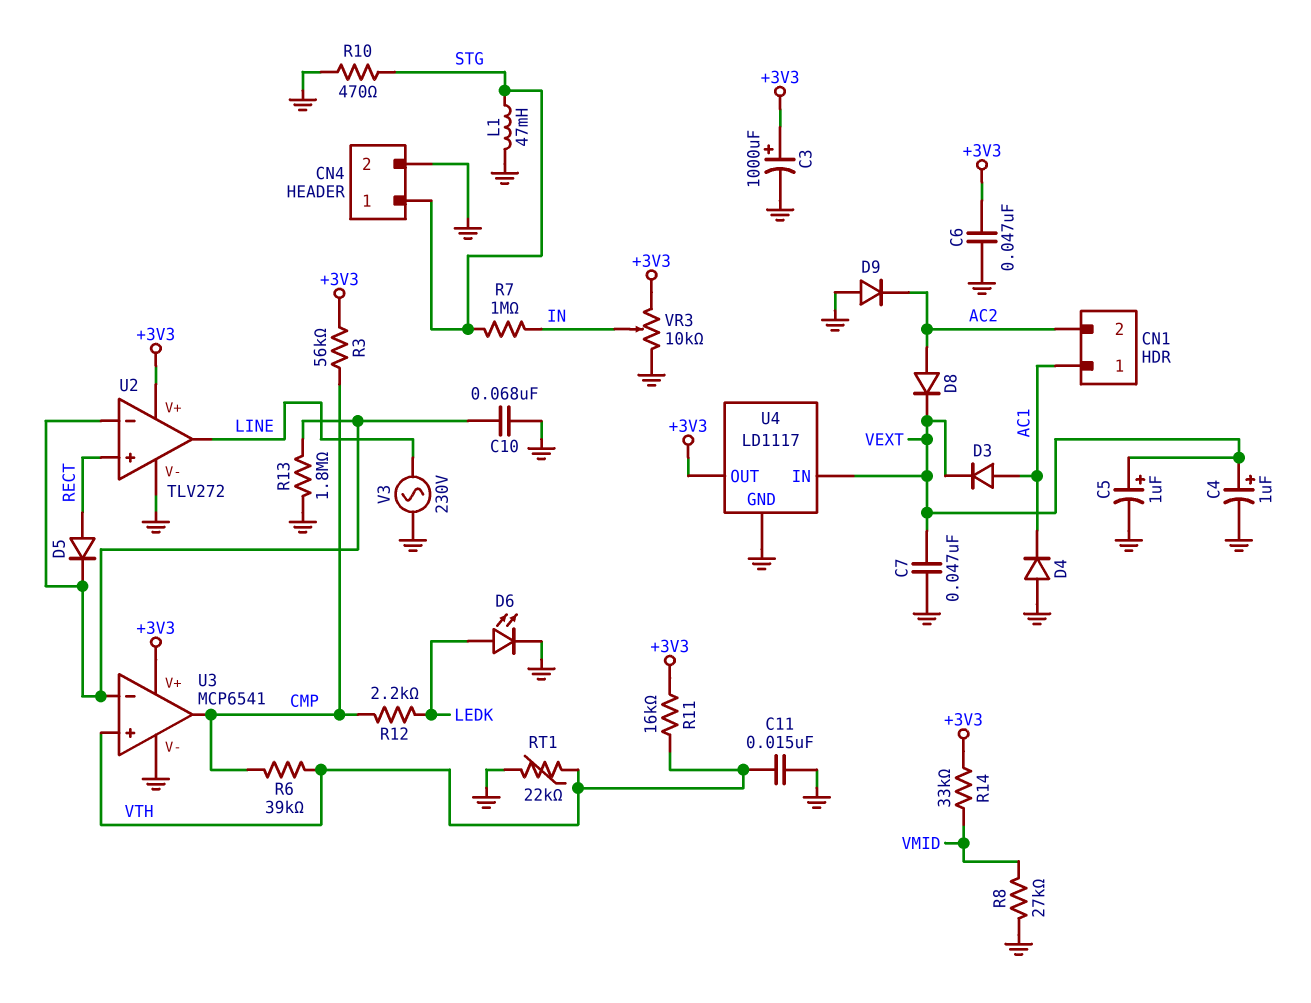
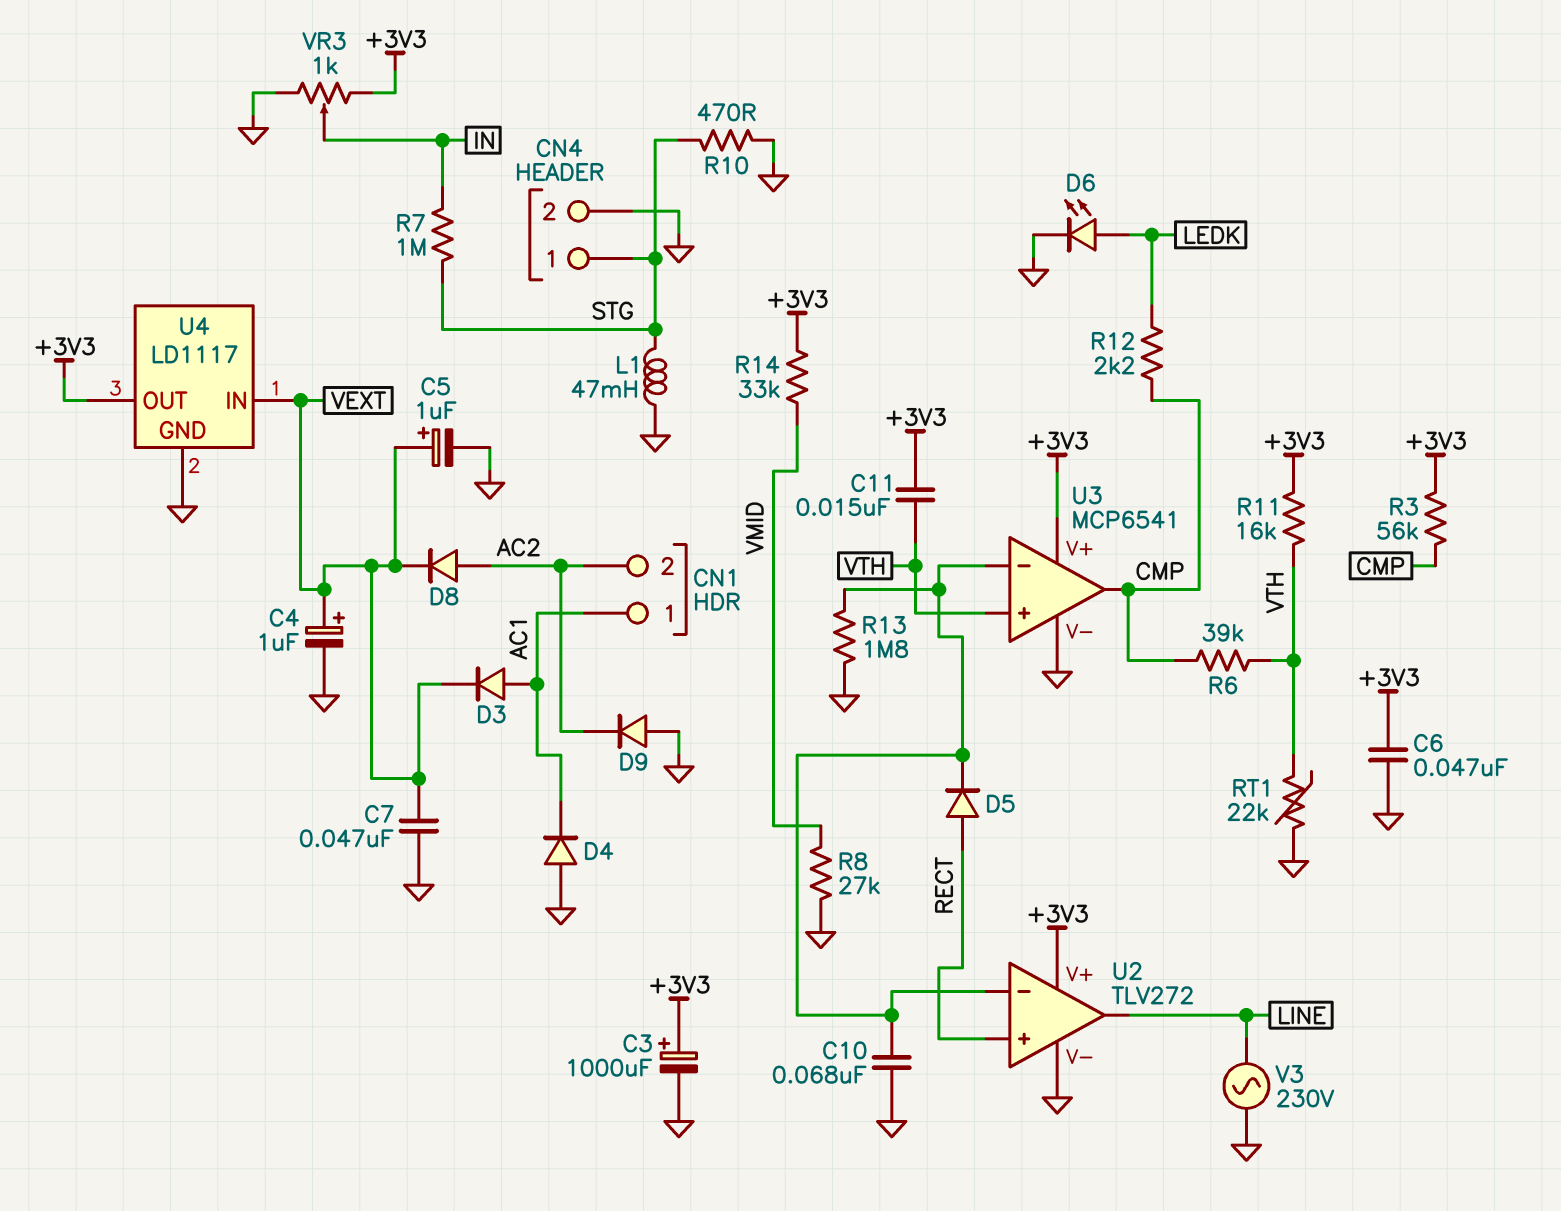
C11: 15nF (GND, VTH) -> 15nF (+3V3, VTH)
VR3: 10k (+3V3, GND, wiper IN) -> 1k (+3V3, GND, wiper IN)

